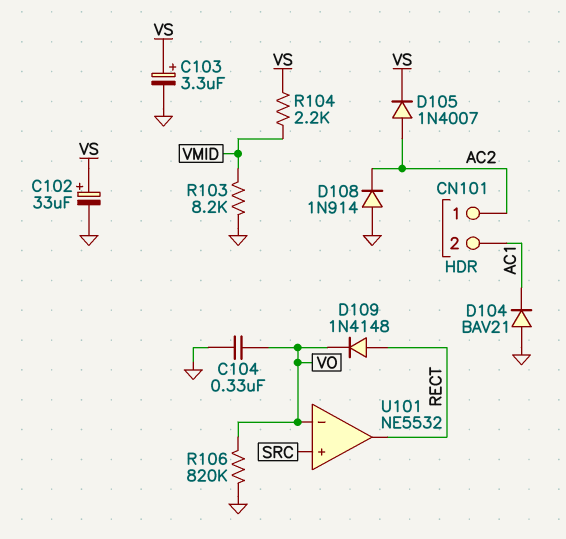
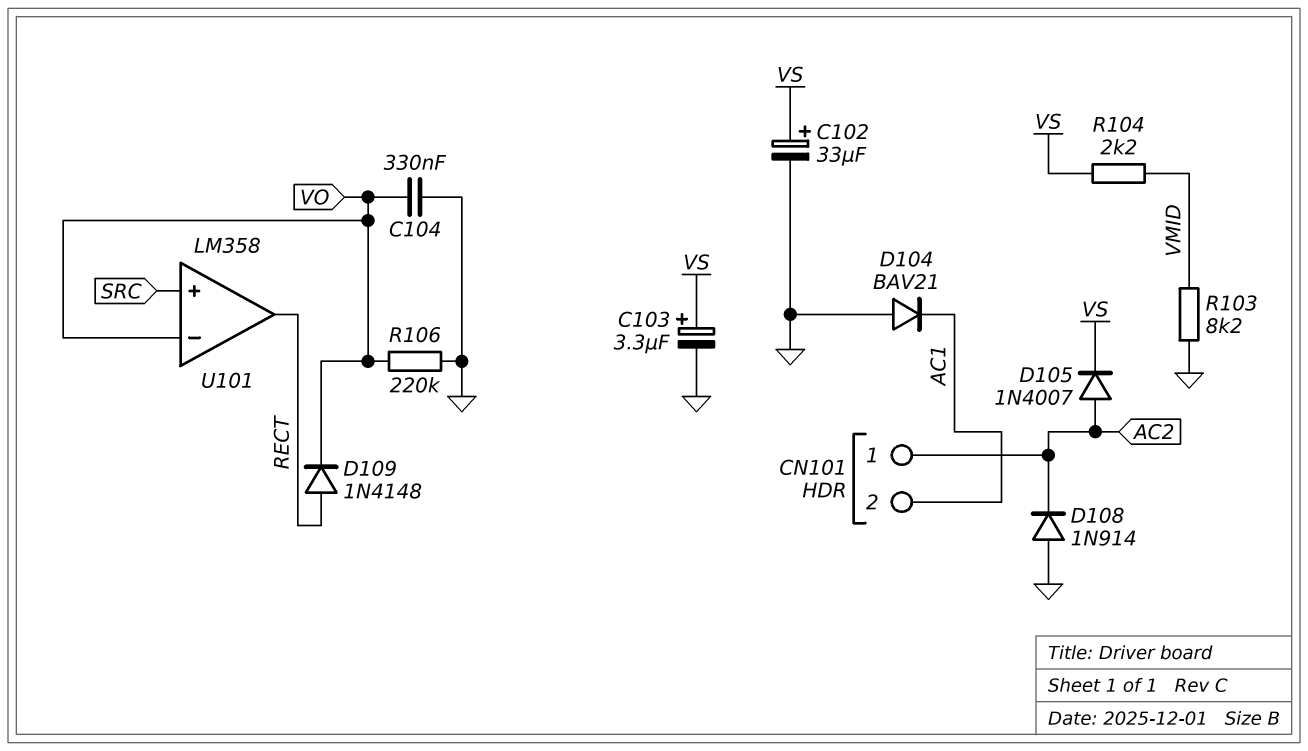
R106: 820k (GND, VO) -> 220k (GND, VO)
U101: NE5532 -> LM358

